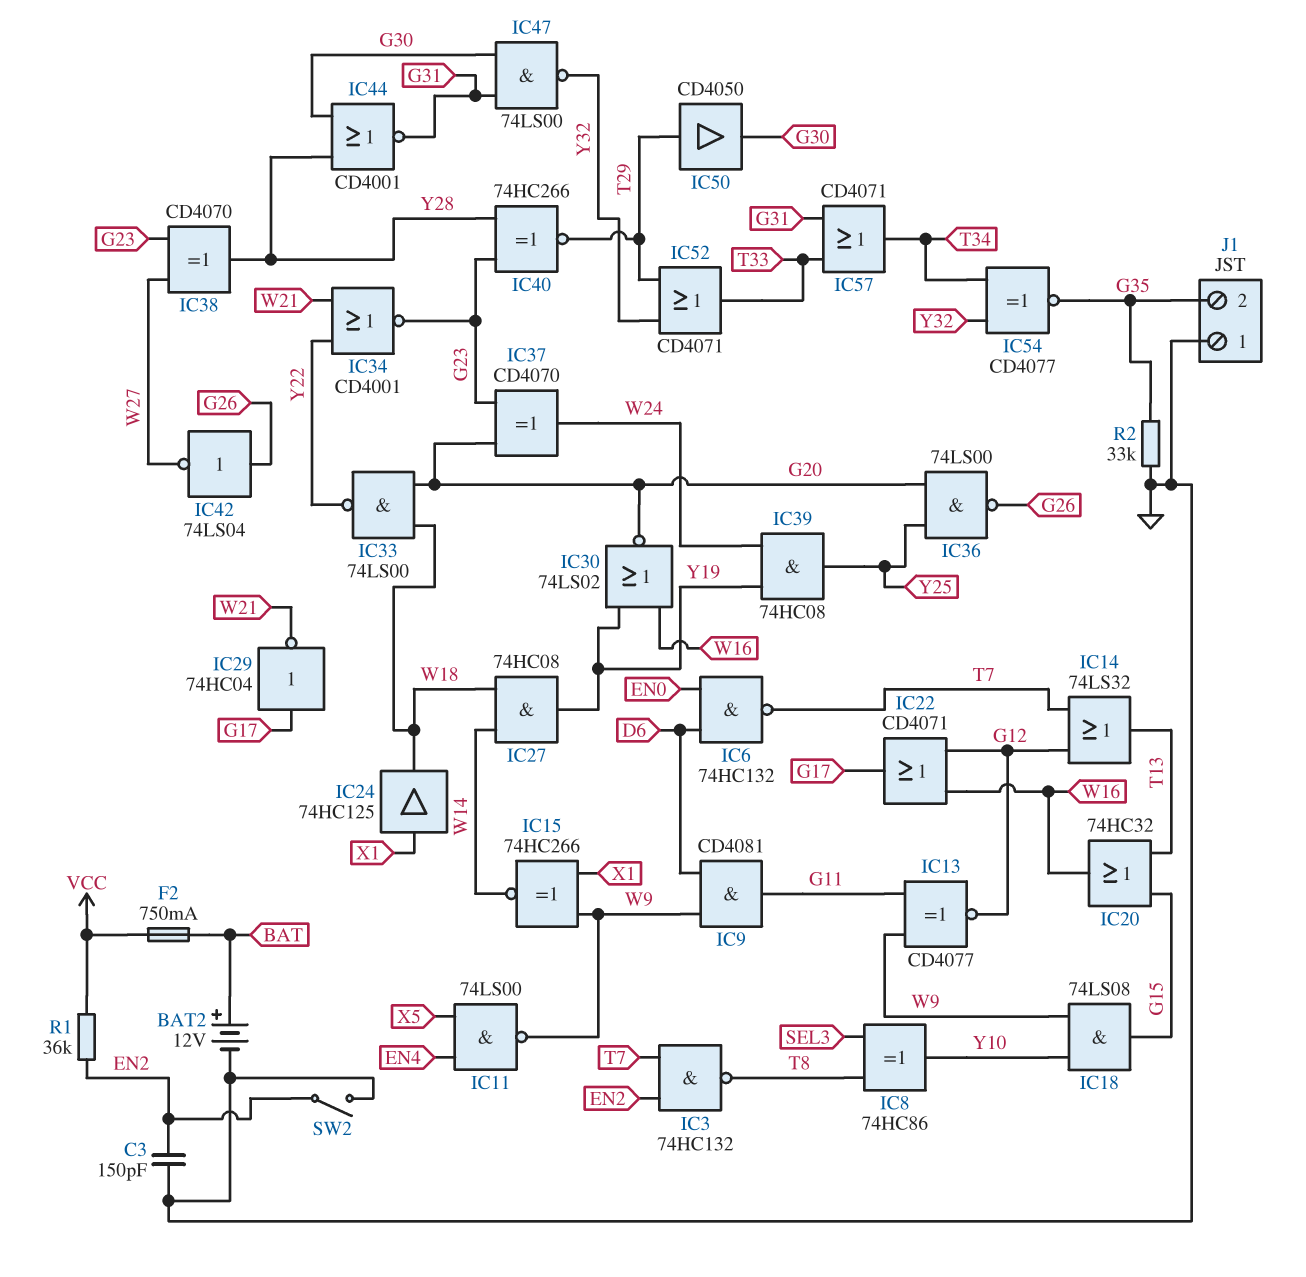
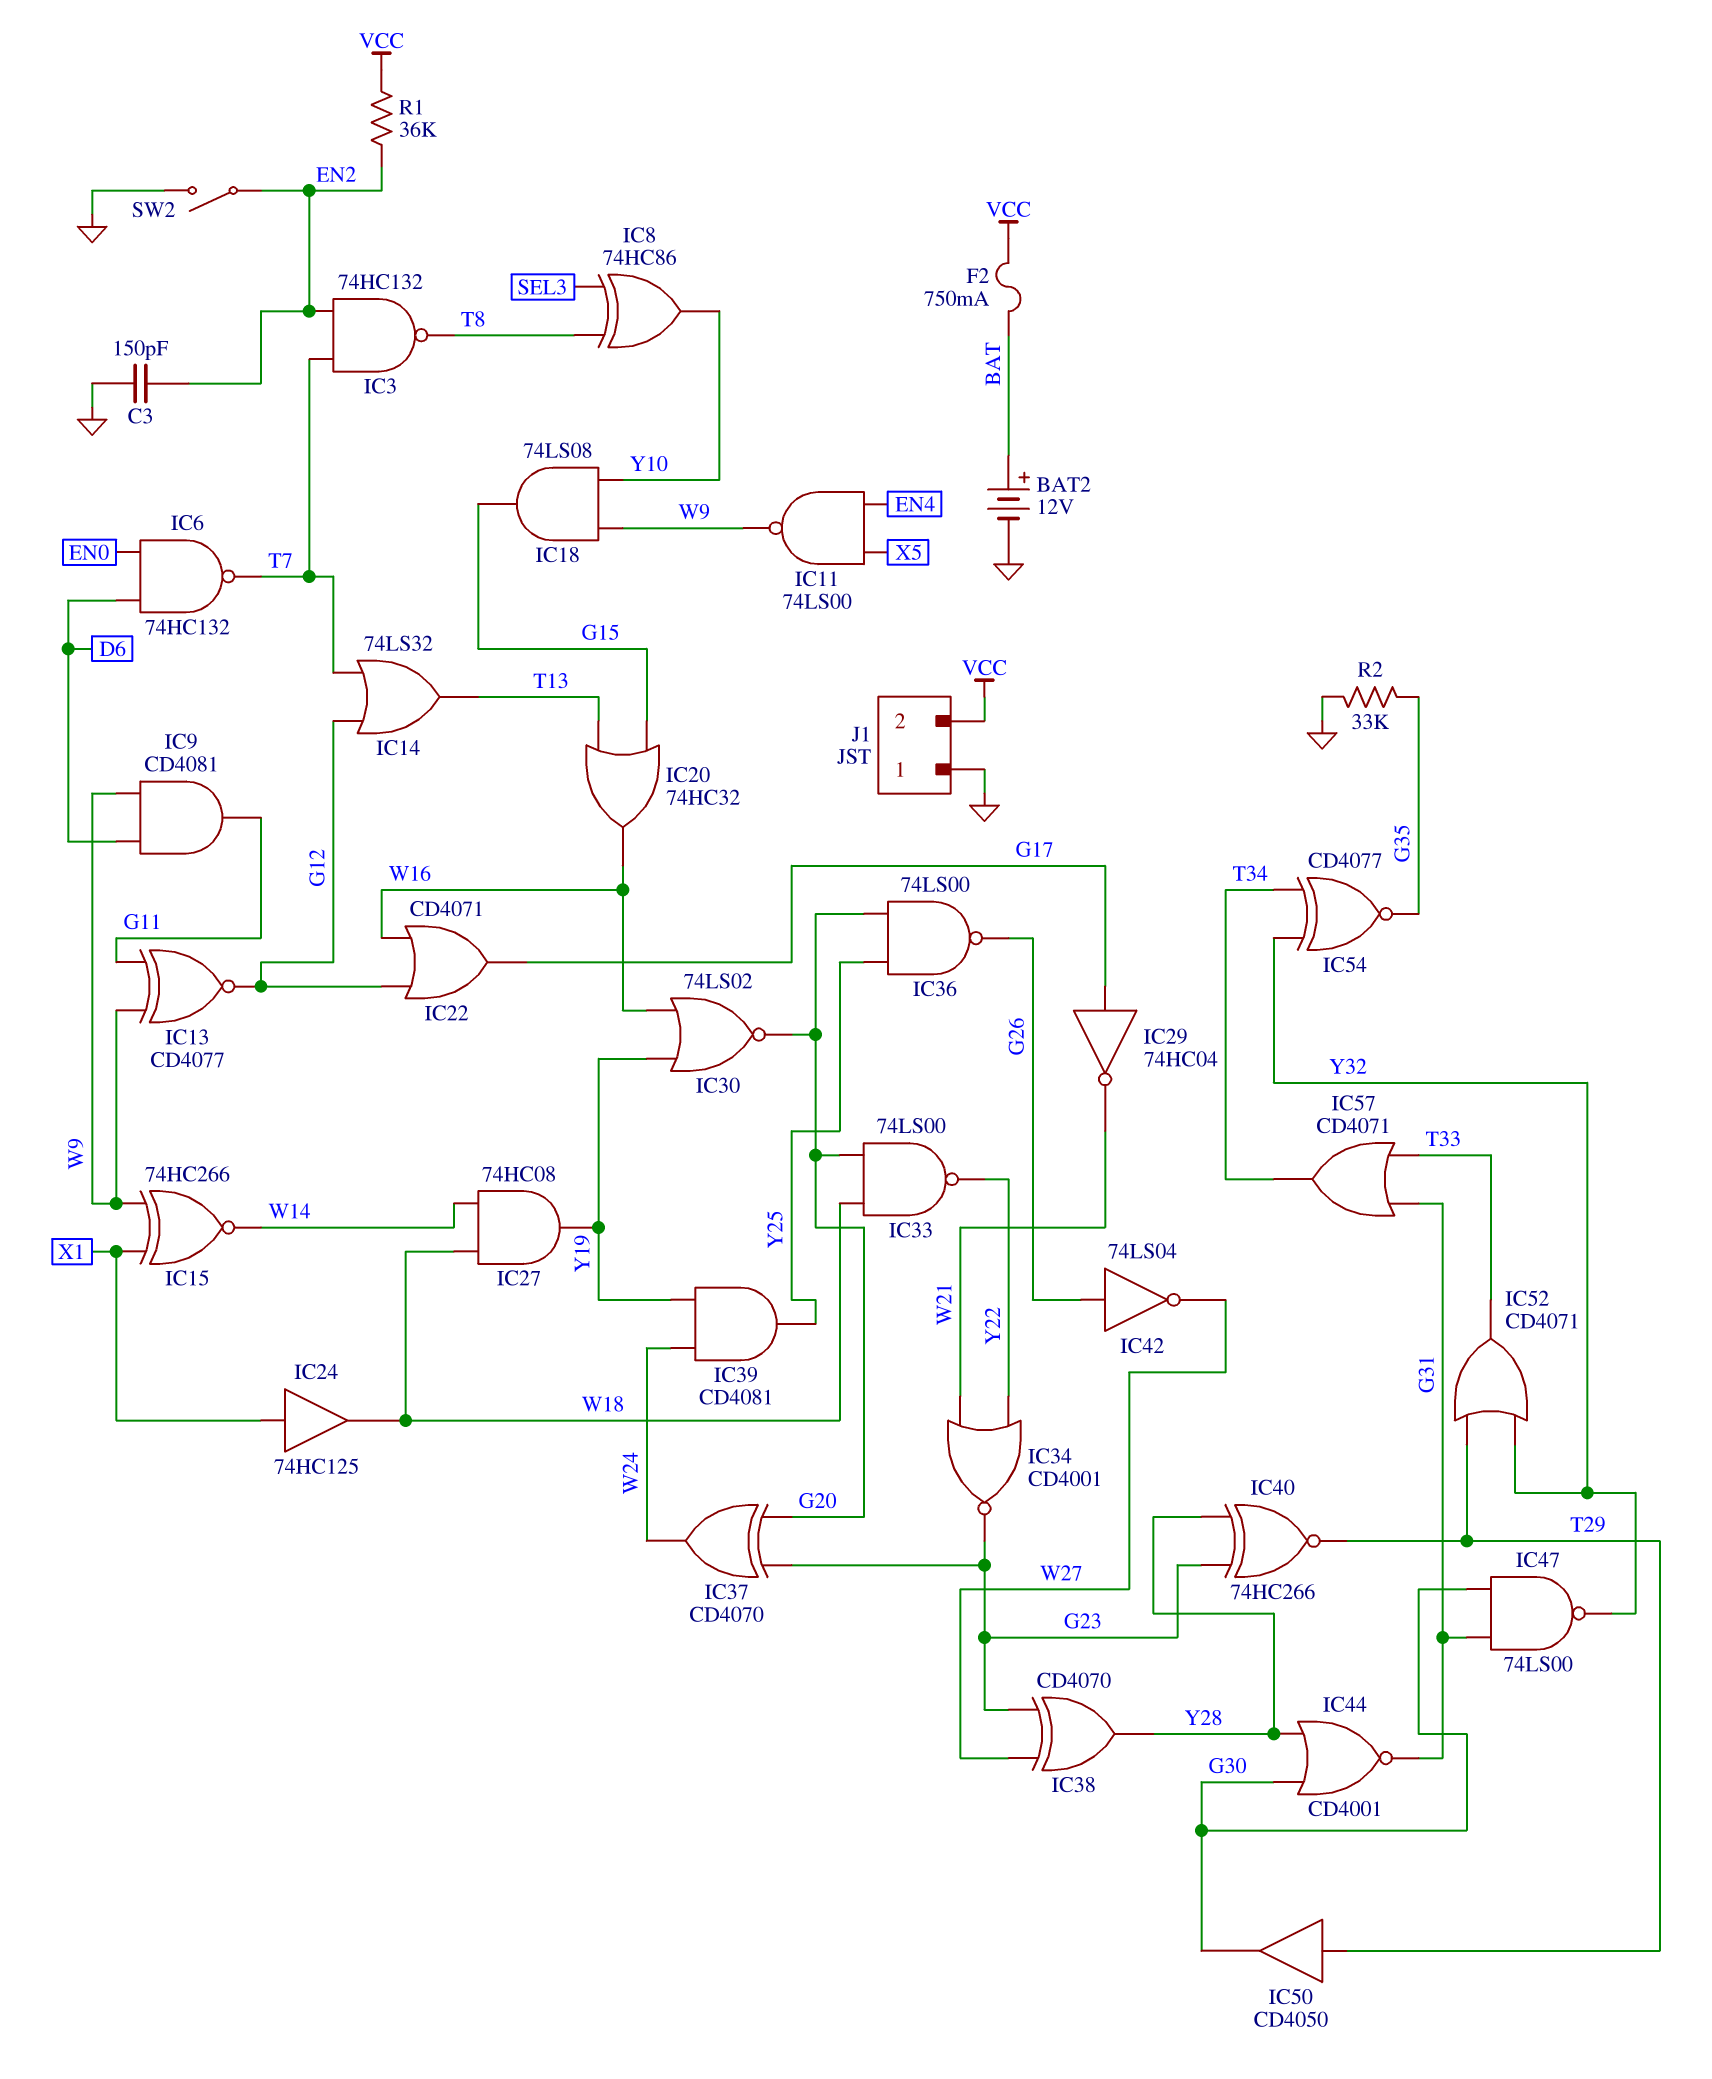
IC39: AND 74HC08 (in W24, in Y19, out Y25) -> AND CD4081 (in W24, in Y19, out Y25)
J1 pin 2: G35 -> VCC

